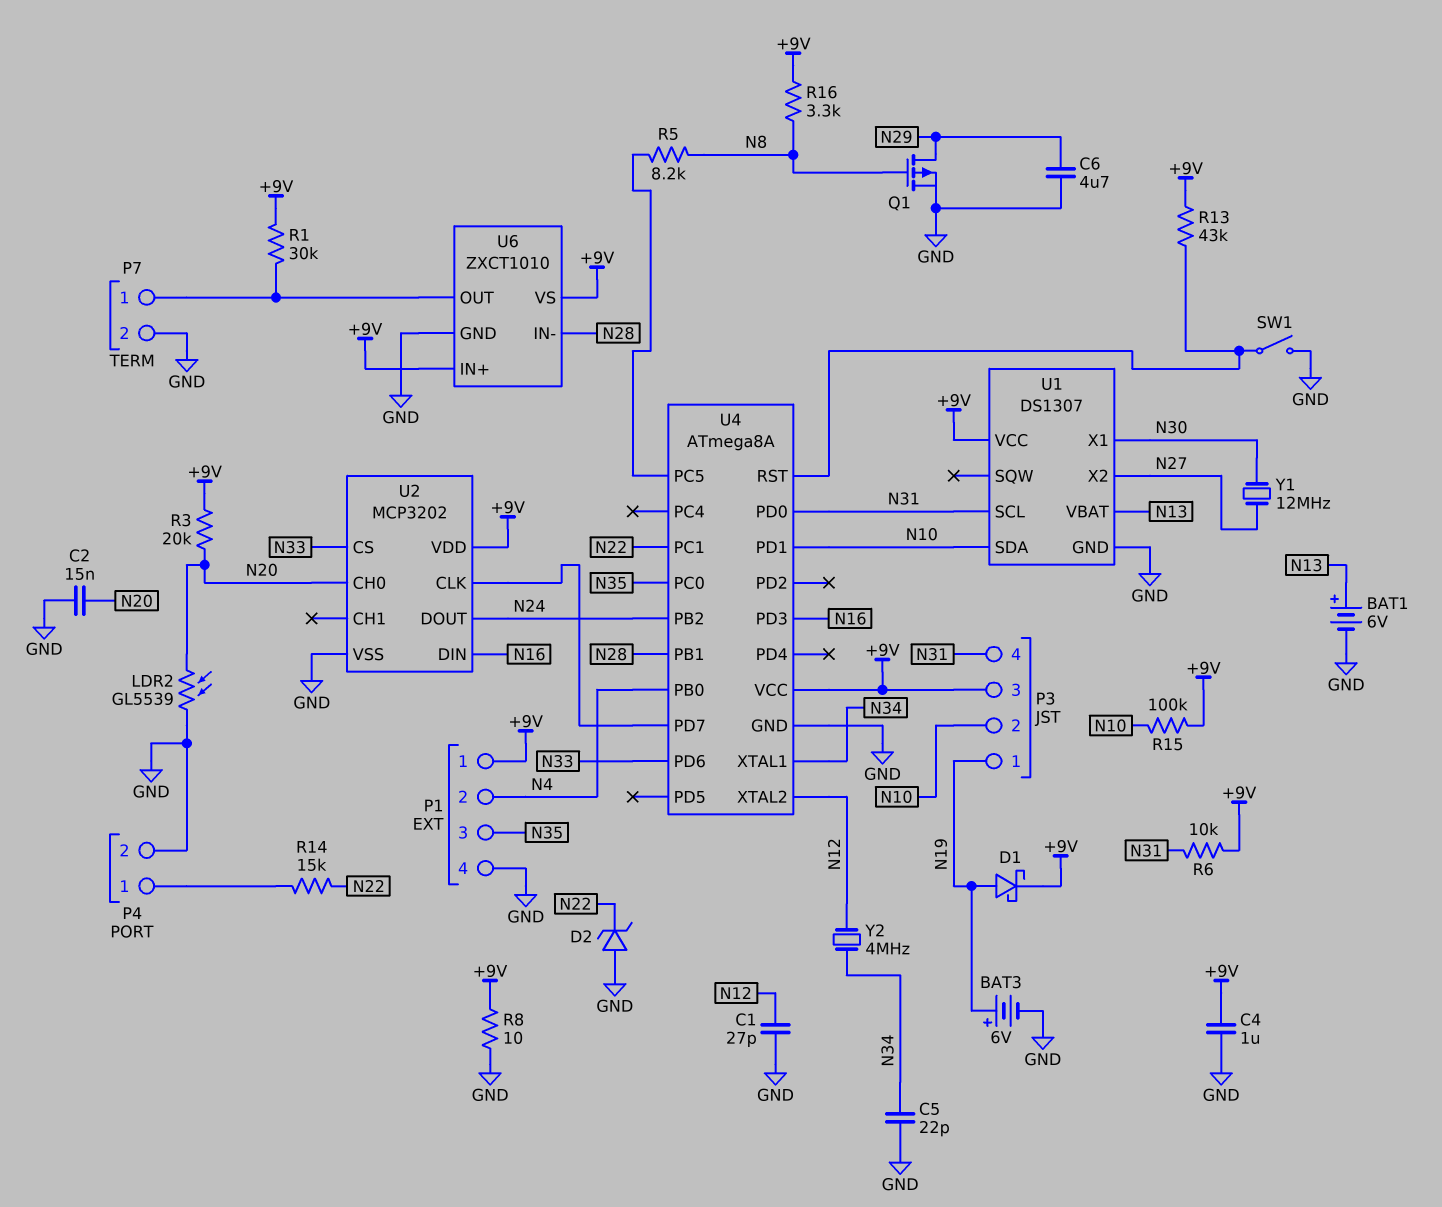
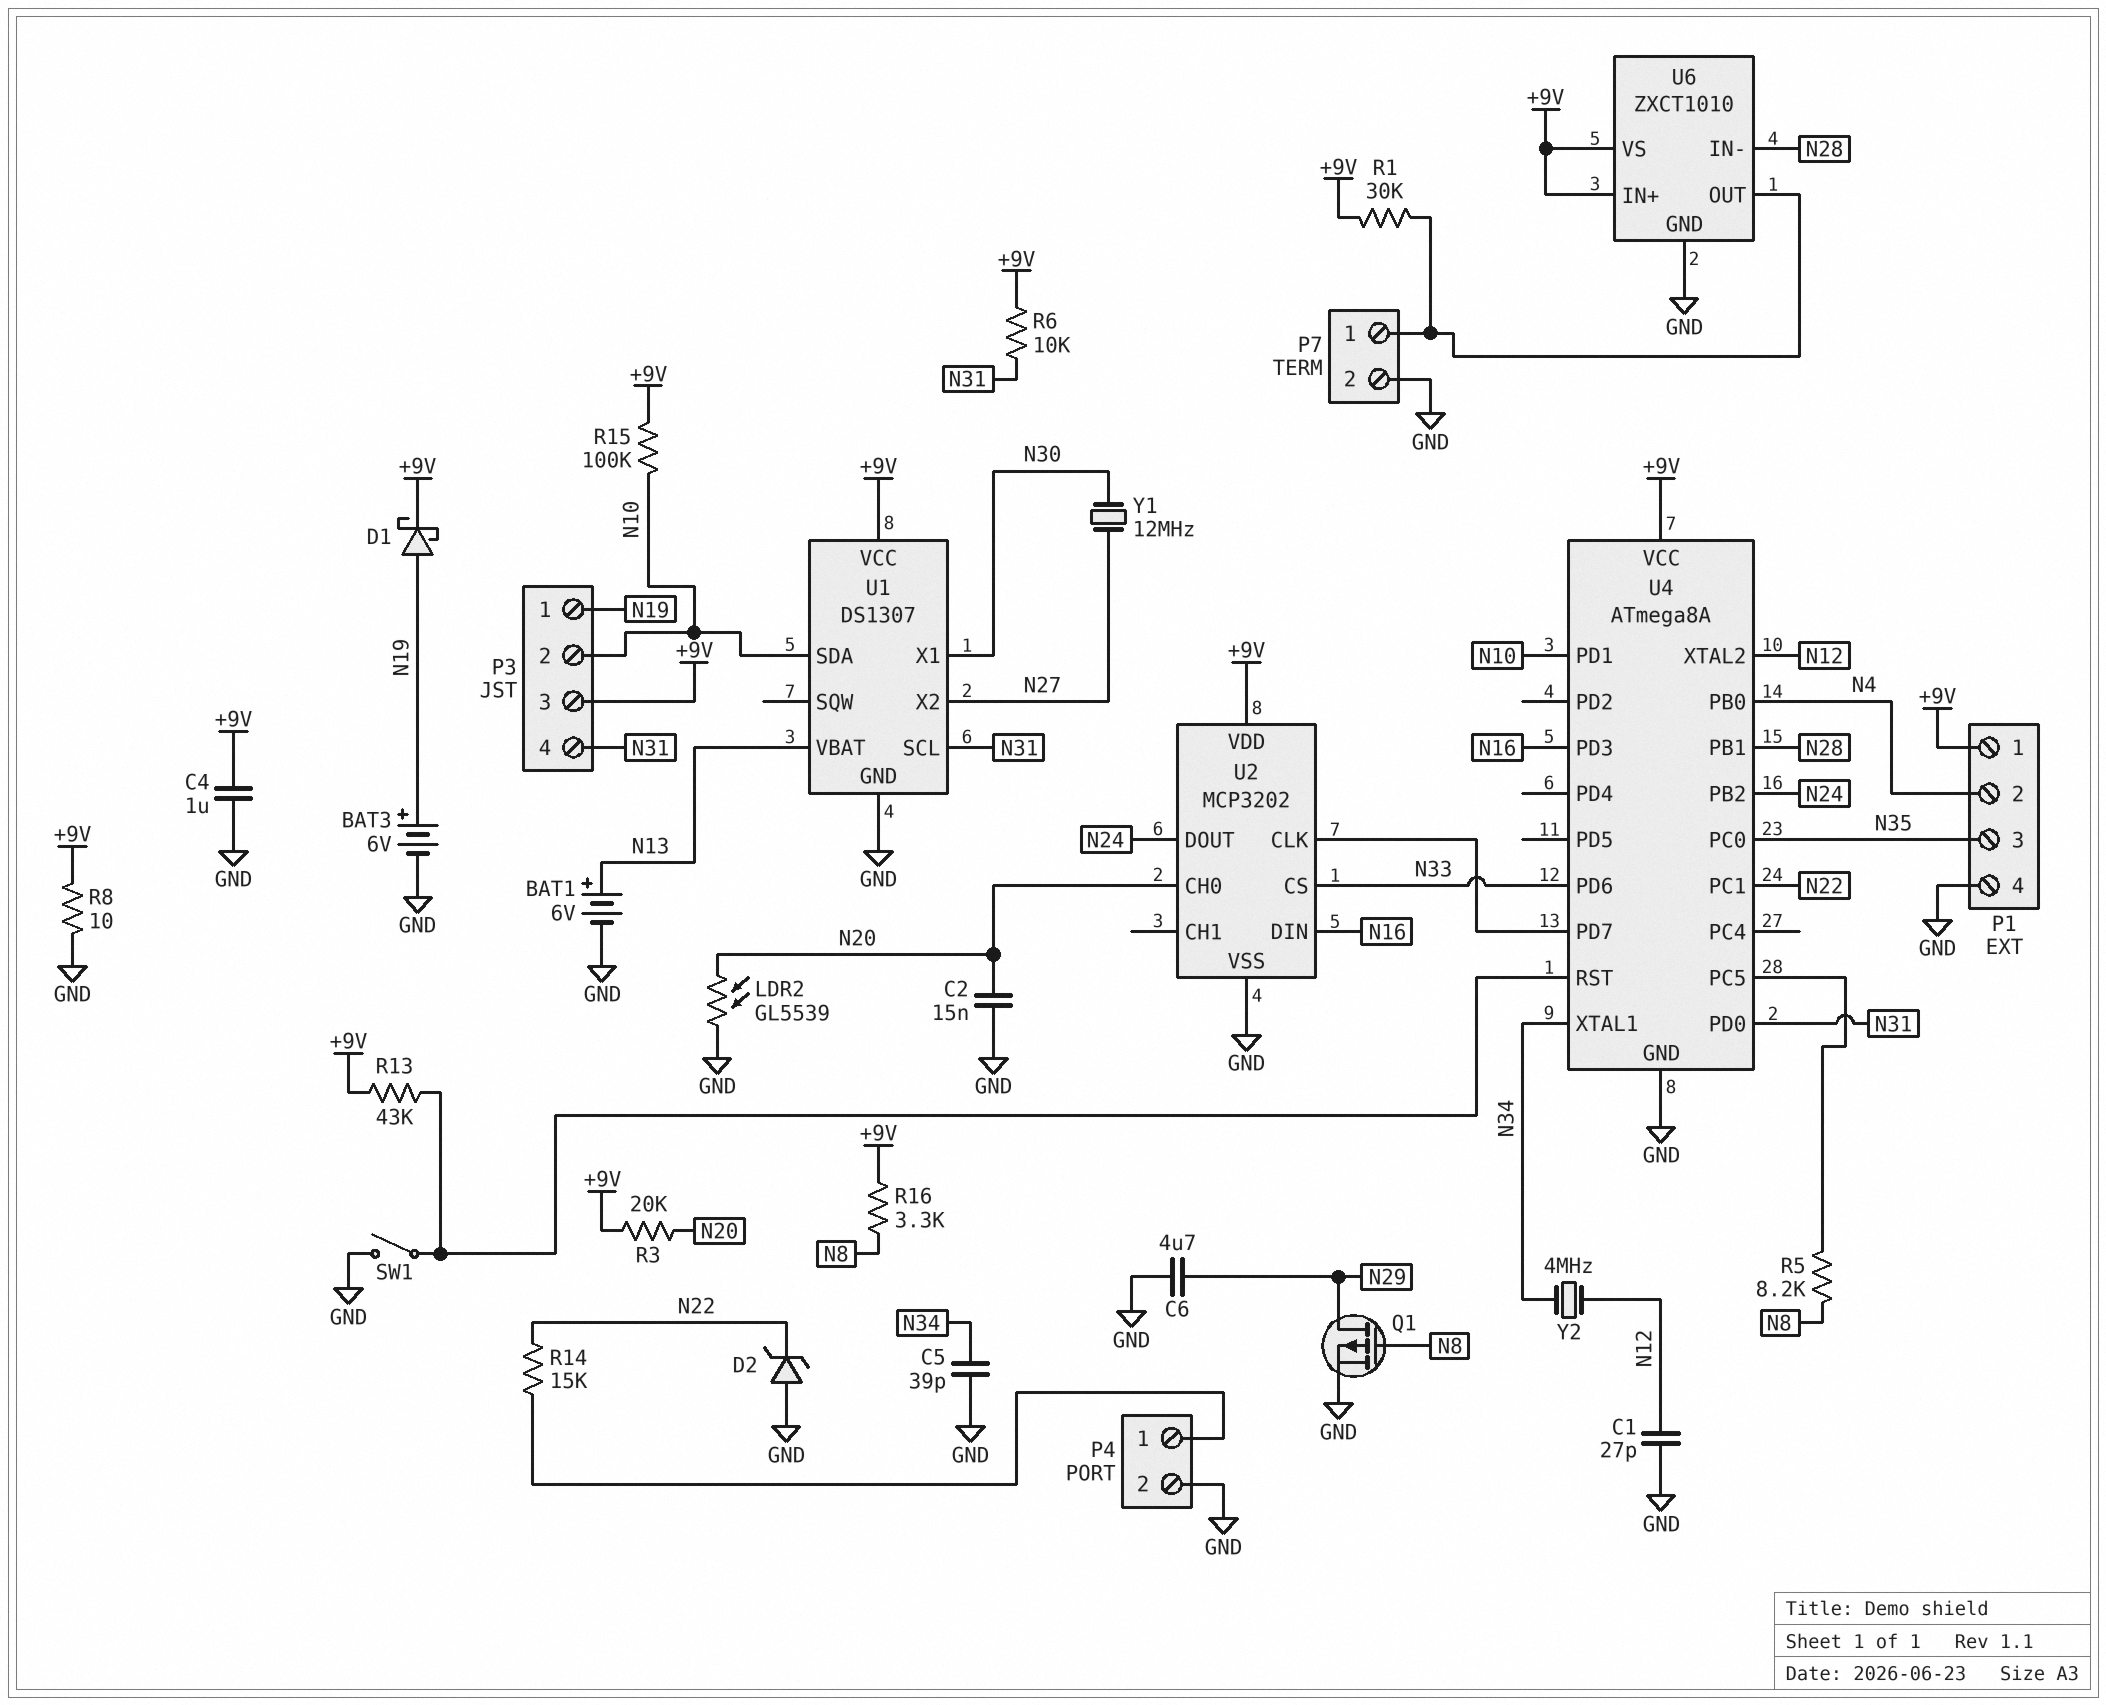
C5: 22pF (GND, N34) -> 39pF (GND, N34)

